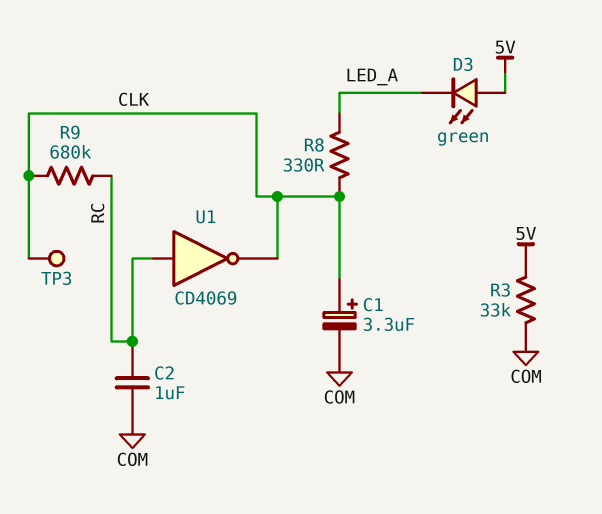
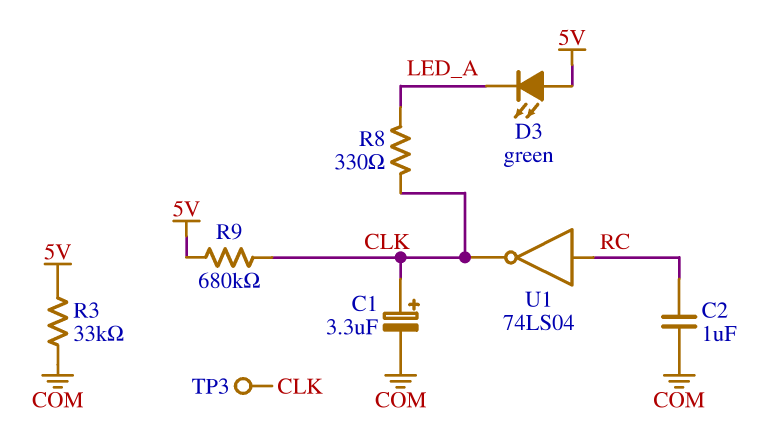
R9: 680k (CLK, RC) -> 680k (5V, CLK)
U1: NOT CD4069 (in RC, out CLK) -> NOT 74LS04 (in RC, out CLK)

